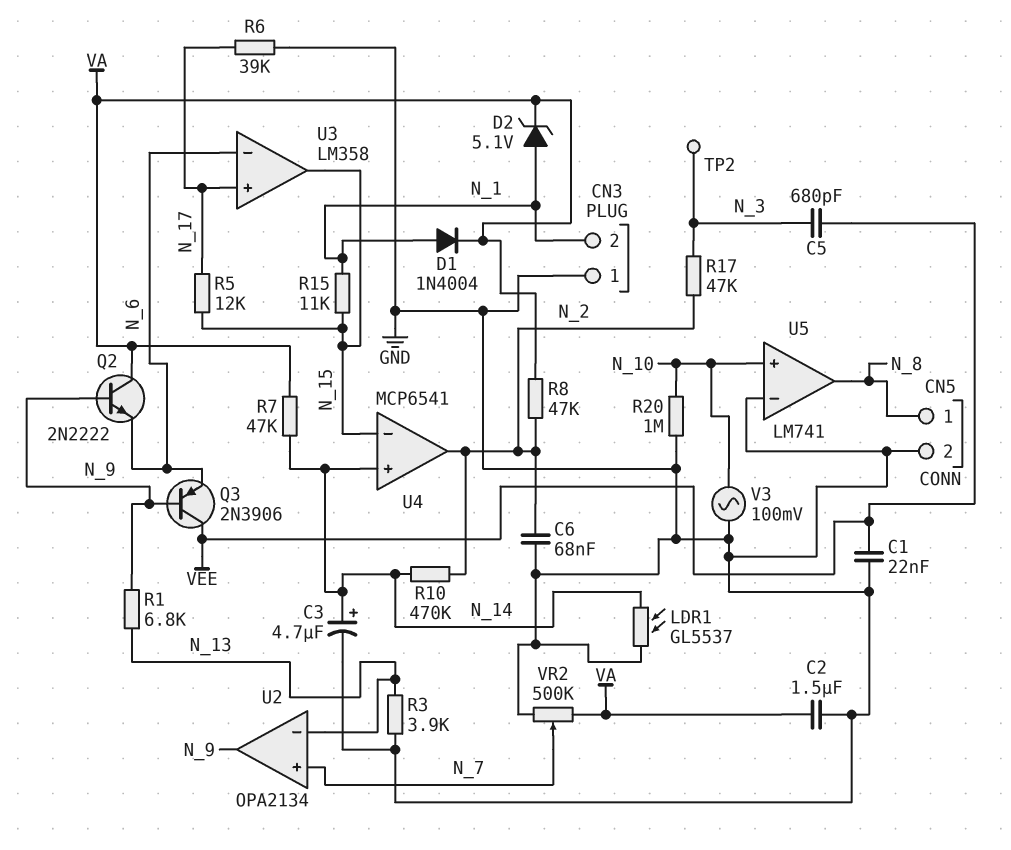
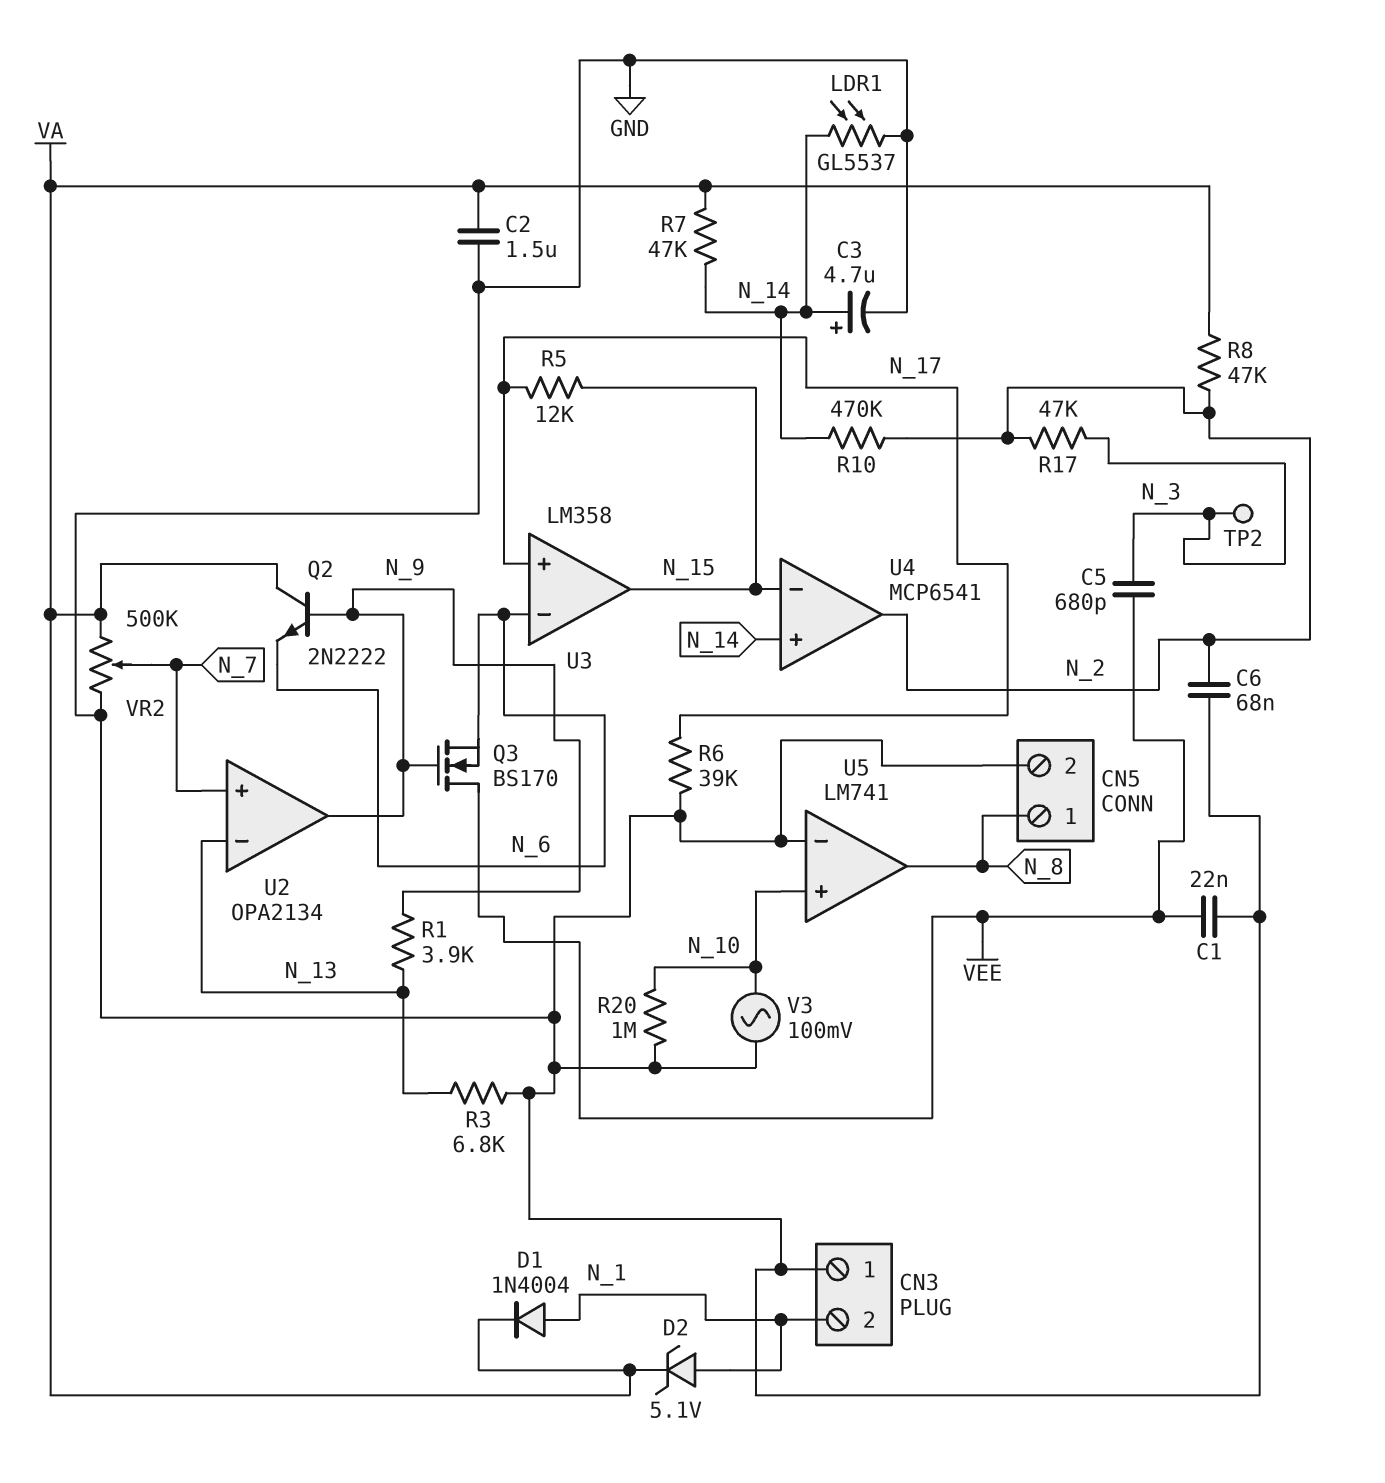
Q3: PNP 2N3906 (B N_9, C VEE, E N_6) -> NMOS BS170 (G N_9, D VEE, S N_6)
R1: 6.8k (N_9, N_13) -> 3.9k (N_9, N_13)
R3: 3.9k (GND, N_13) -> 6.8k (GND, N_13)
R15: 11k (N_1, N_15) -> none

